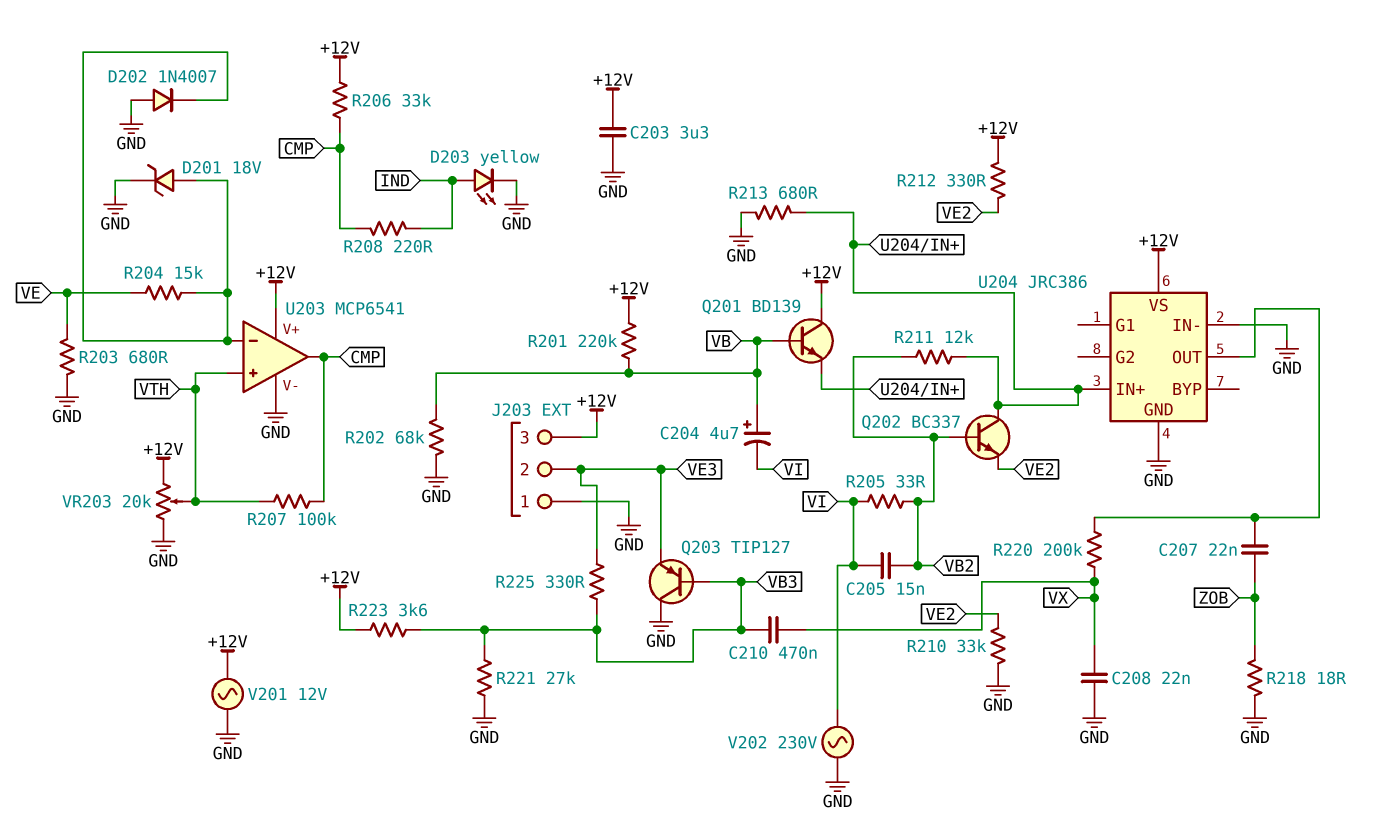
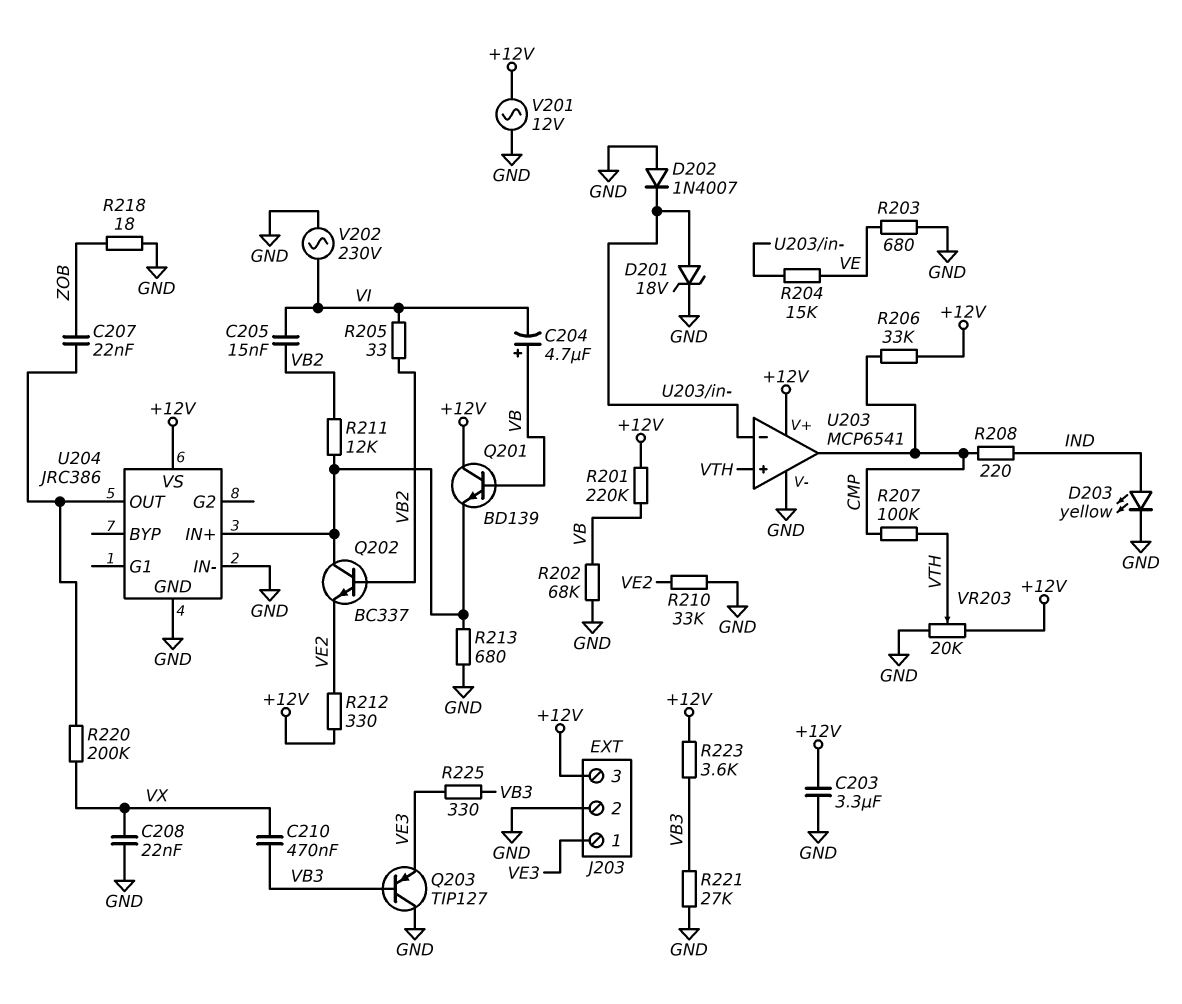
J203 pin 1: GND -> VE3
J203 pin 2: VE3 -> GND

